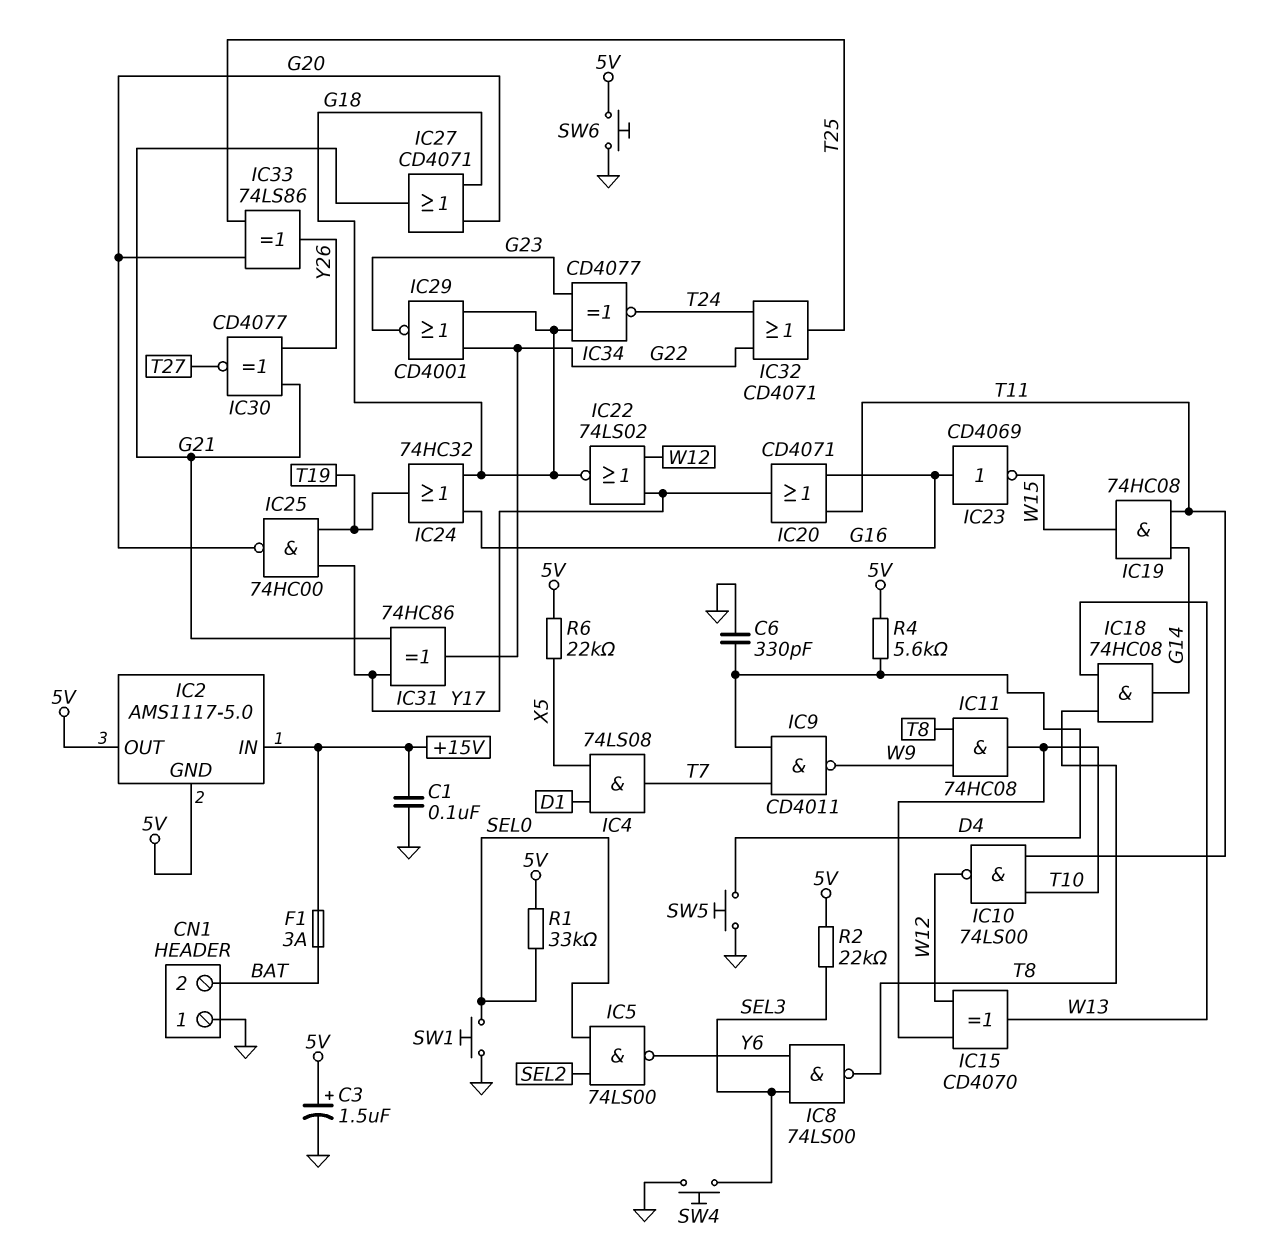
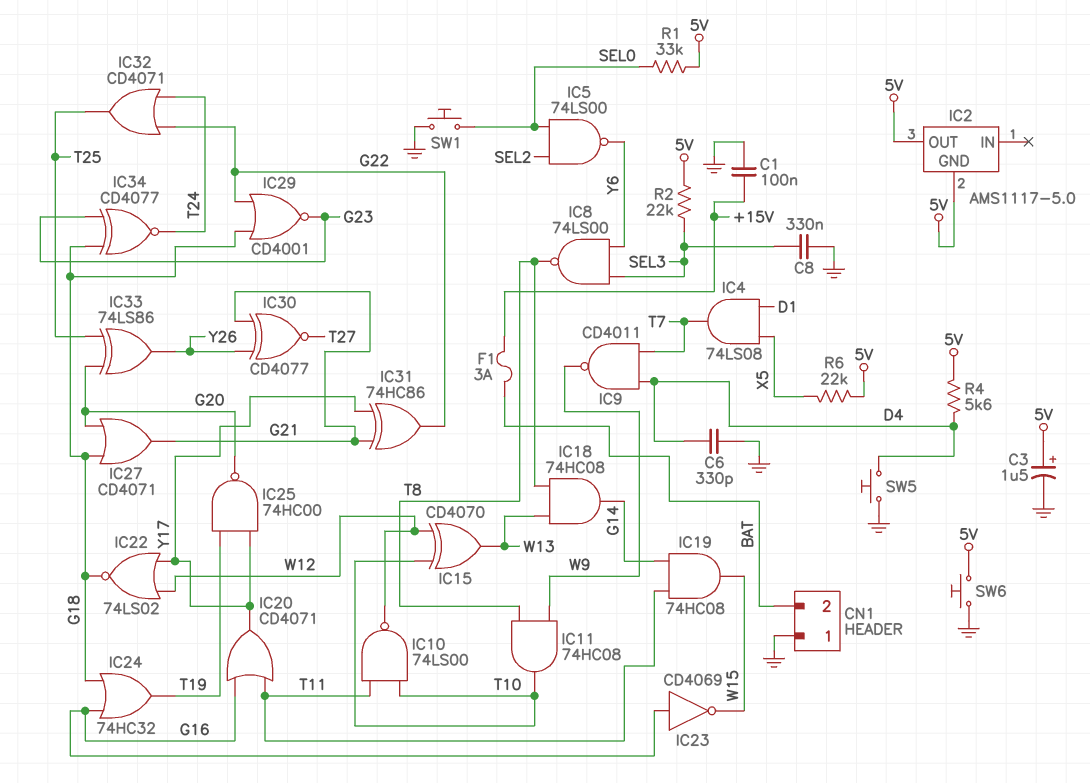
C8: none -> 330nF (GND, SEL3)
IC2 pin IN: +15V -> none
SW4: button (GND, SEL3) -> none

